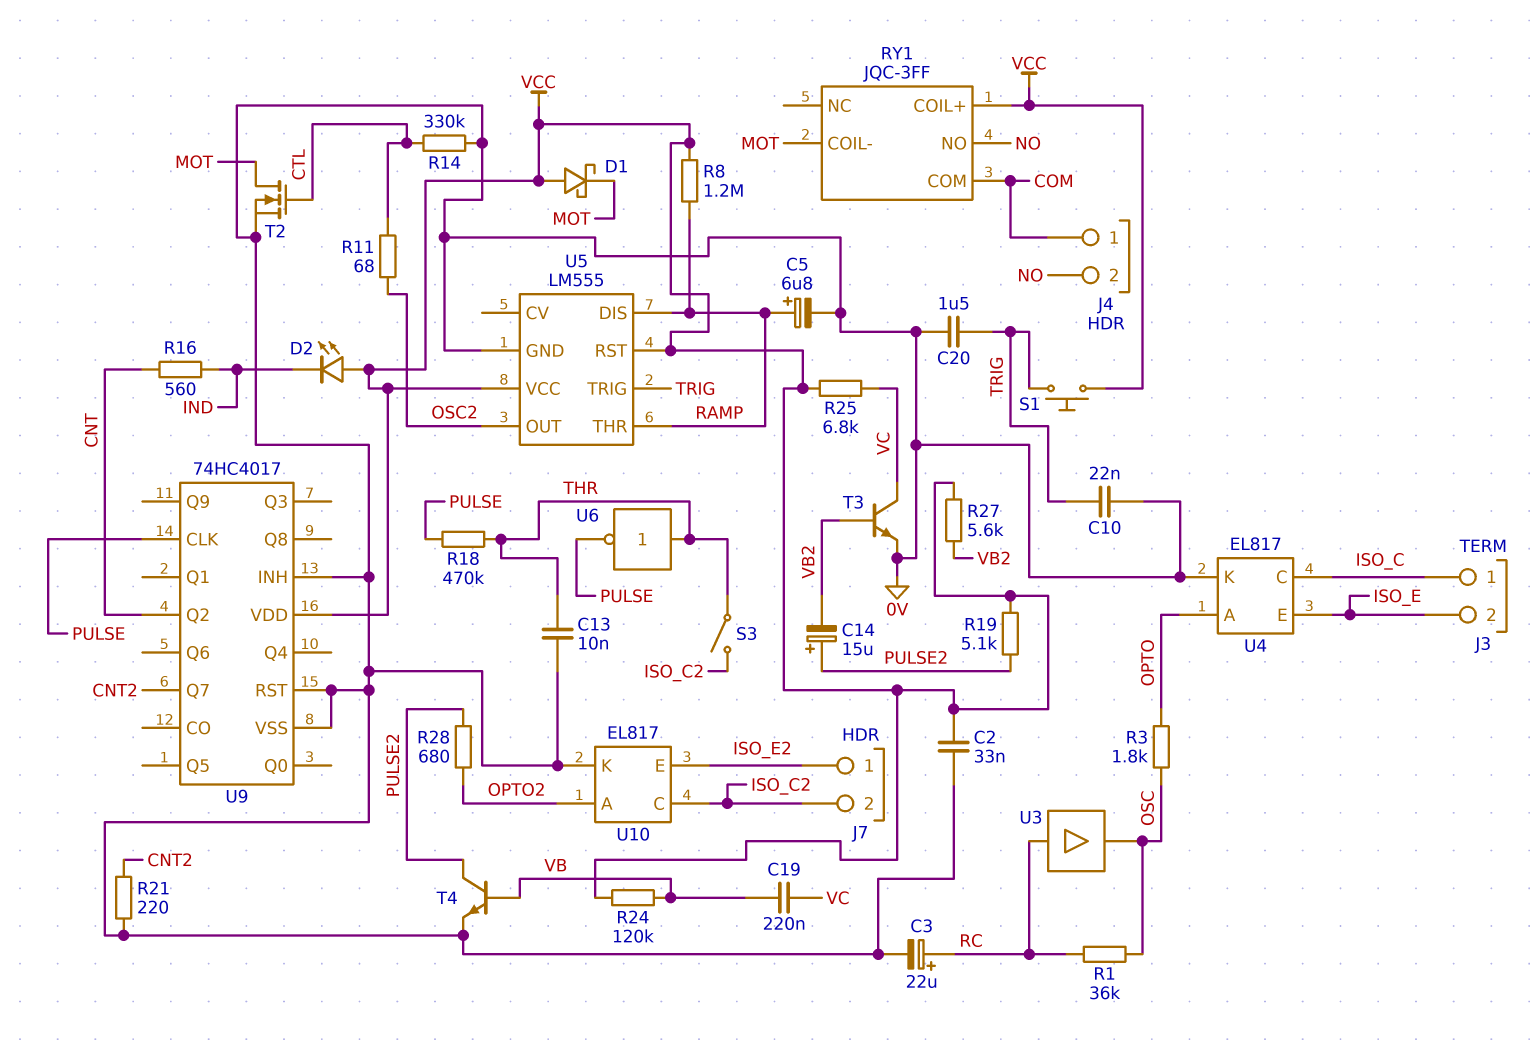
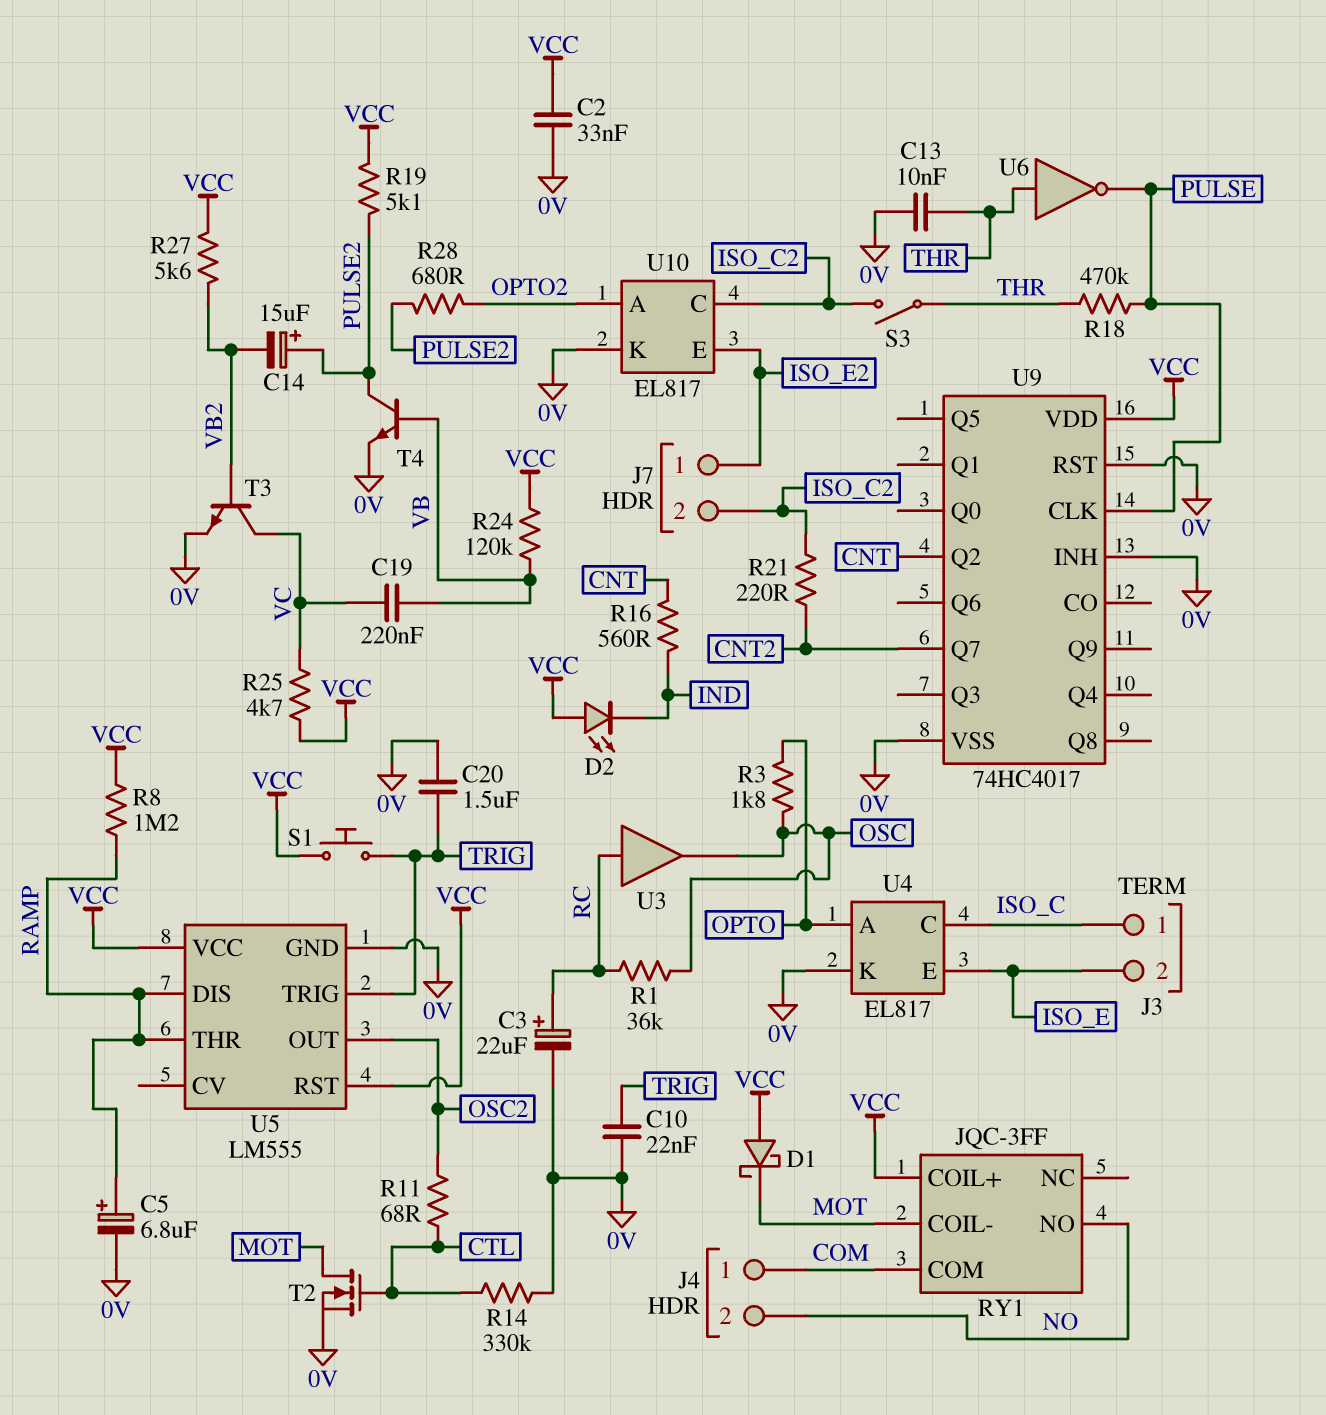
R21: 220 (0V, CNT2) -> 220 (CNT2, ISO_C2)
R25: 6.8k (VC, VCC) -> 4.7k (VC, VCC)

